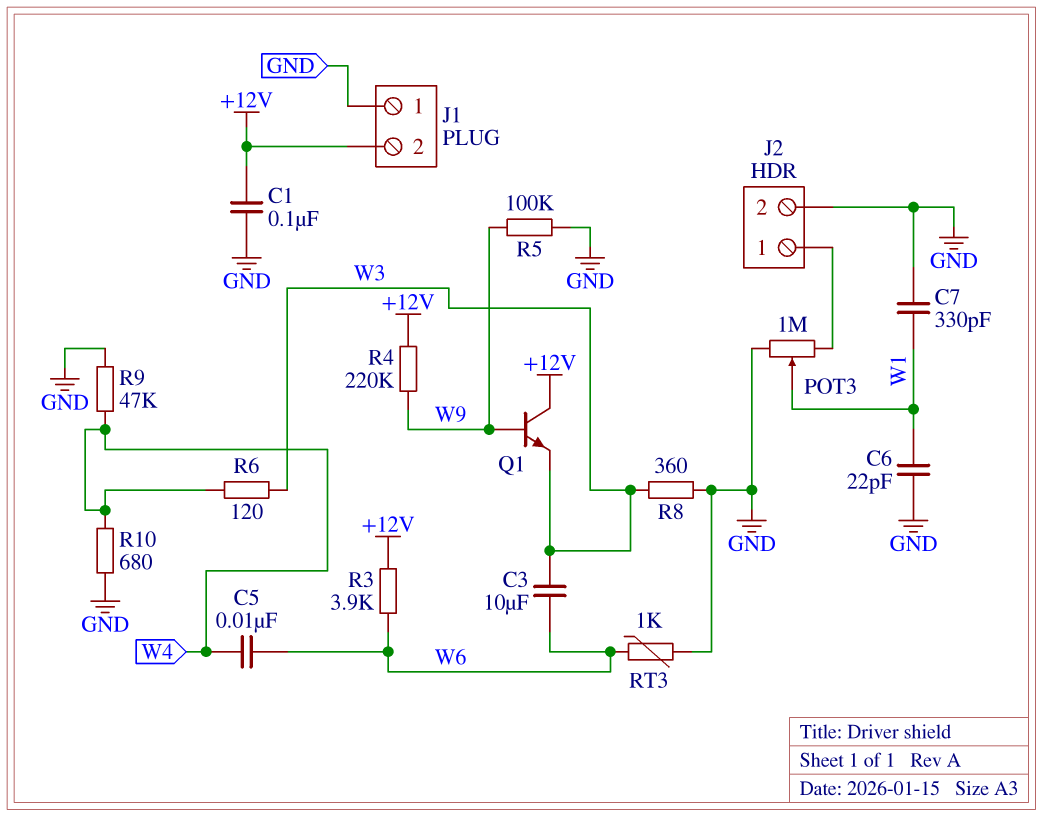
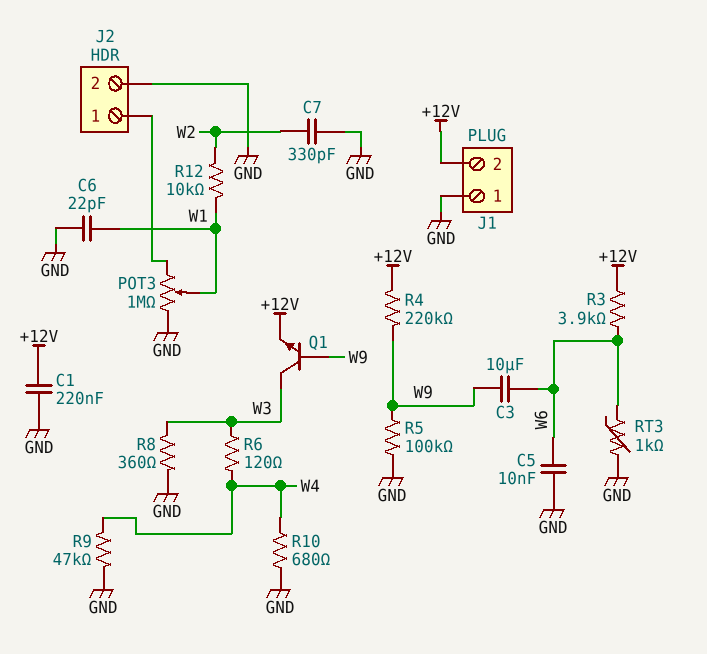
C1: 100nF (+12V, GND) -> 220nF (+12V, GND)
C3: 10uF (W3, W6) -> 10uF (W6, W9)
C5: 10nF (W4, W6) -> 10nF (GND, W6)
C7: 330pF (GND, W1) -> 330pF (GND, W2)
Q1: NPN (B W9, C +12V, E W3) -> NPN (B W9, C W3, E +12V)
R12: none -> 10k (W1, W2)

